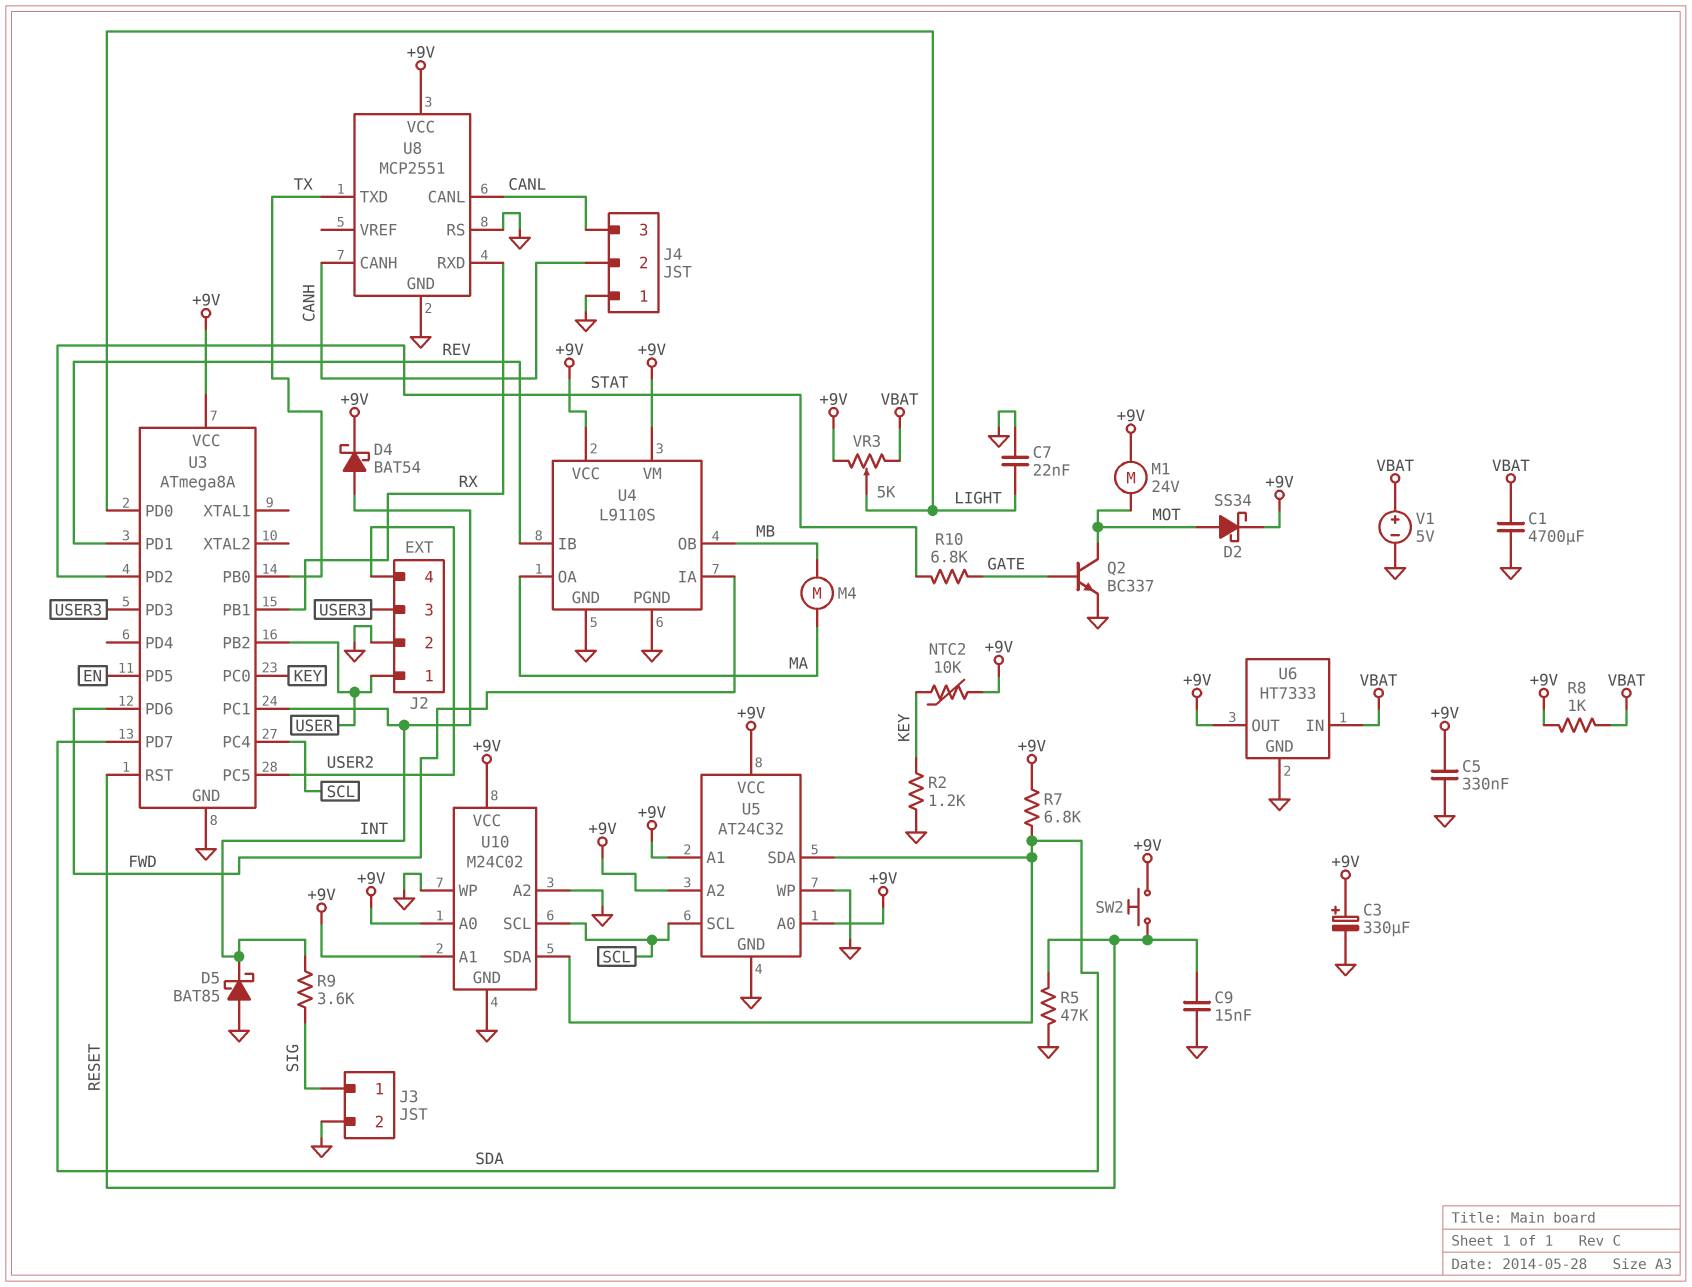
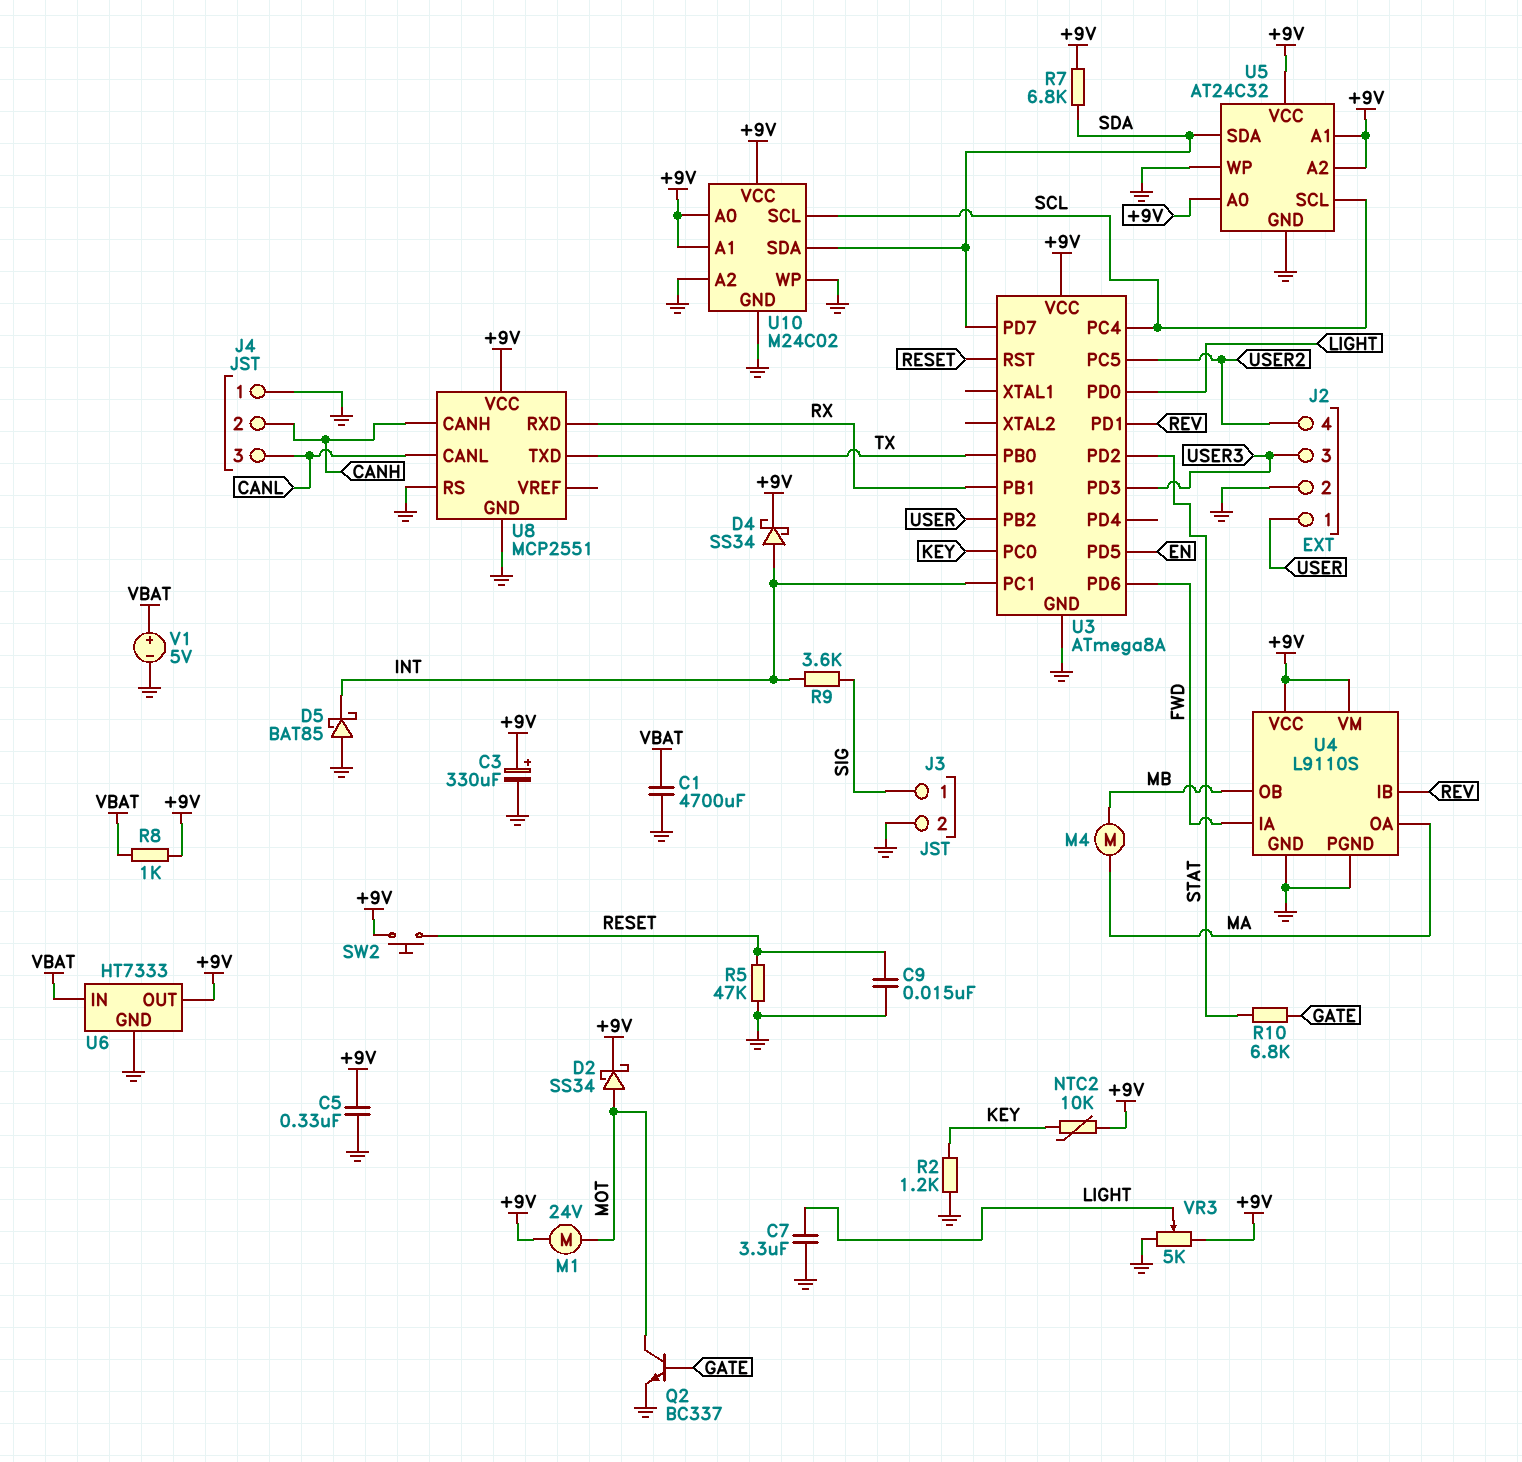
C7: 22nF (GND, LIGHT) -> 3.3uF (GND, LIGHT)
D4: schottky BAT54 (A INT, K +9V) -> schottky SS34 (A INT, K +9V)
VR3: 5k (+9V, VBAT, wiper LIGHT) -> 5k (+9V, GND, wiper LIGHT)

